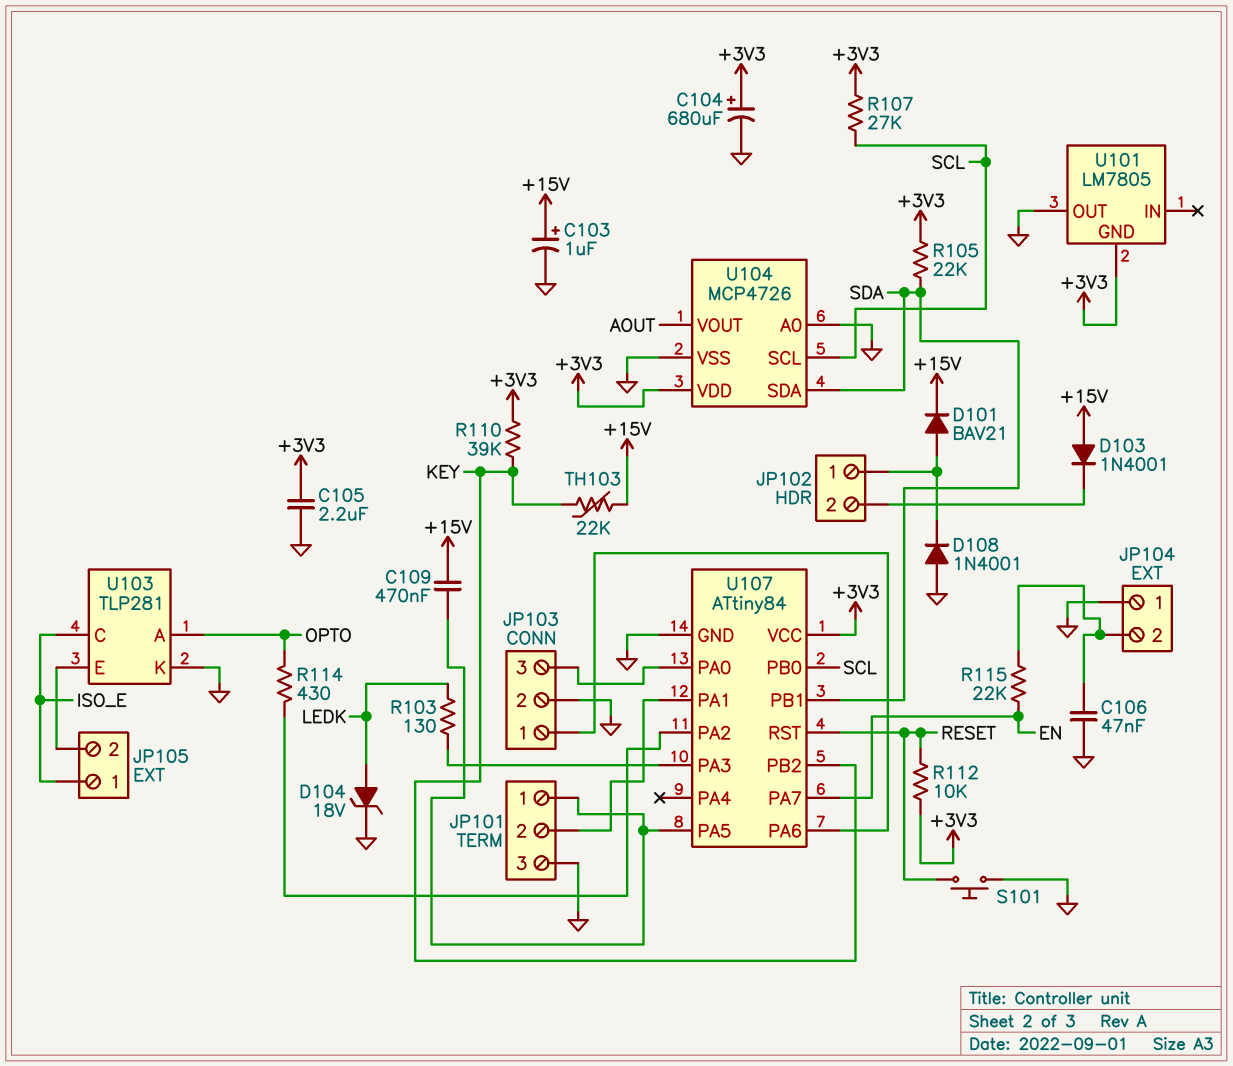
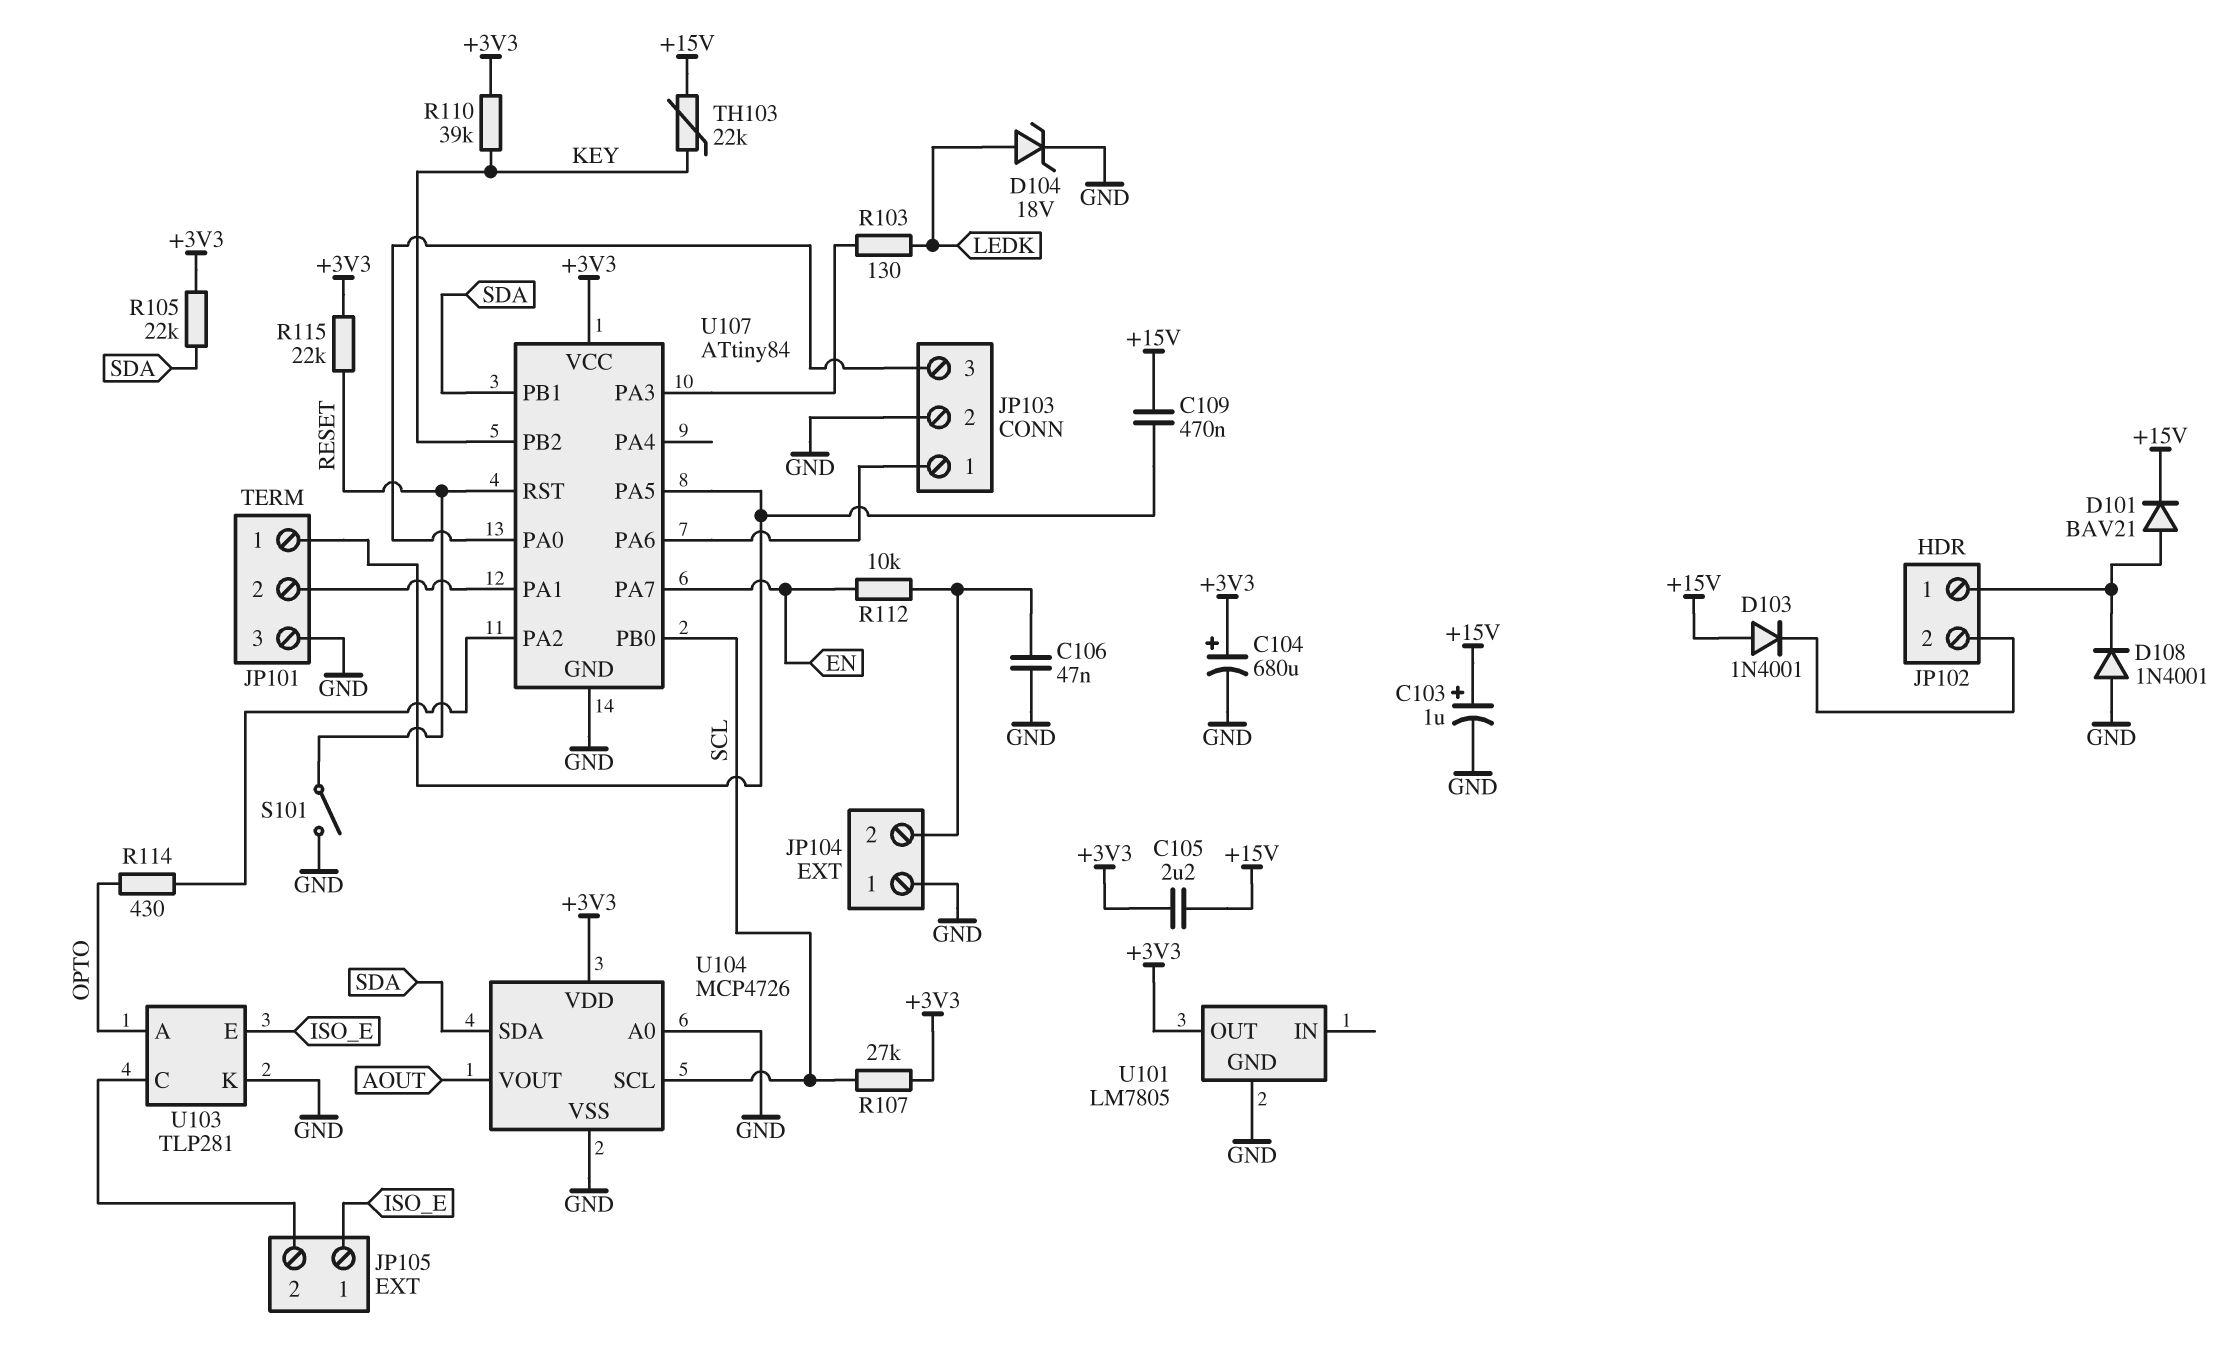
C105: 2.2uF (+3V3, GND) -> 2.2uF (+3V3, +15V)
R112: 10k (+3V3, RESET) -> 10k (EN, JP104/2)
R115: 22k (EN, JP104/2) -> 22k (+3V3, RESET)
S101: button (GND, RESET) -> switch (GND, RESET)
U101 pin GND: +3V3 -> GND
U101 pin OUT: GND -> +3V3
U103 pin C: ISO_E -> JP105/2
U103 pin E: JP105/2 -> ISO_E

